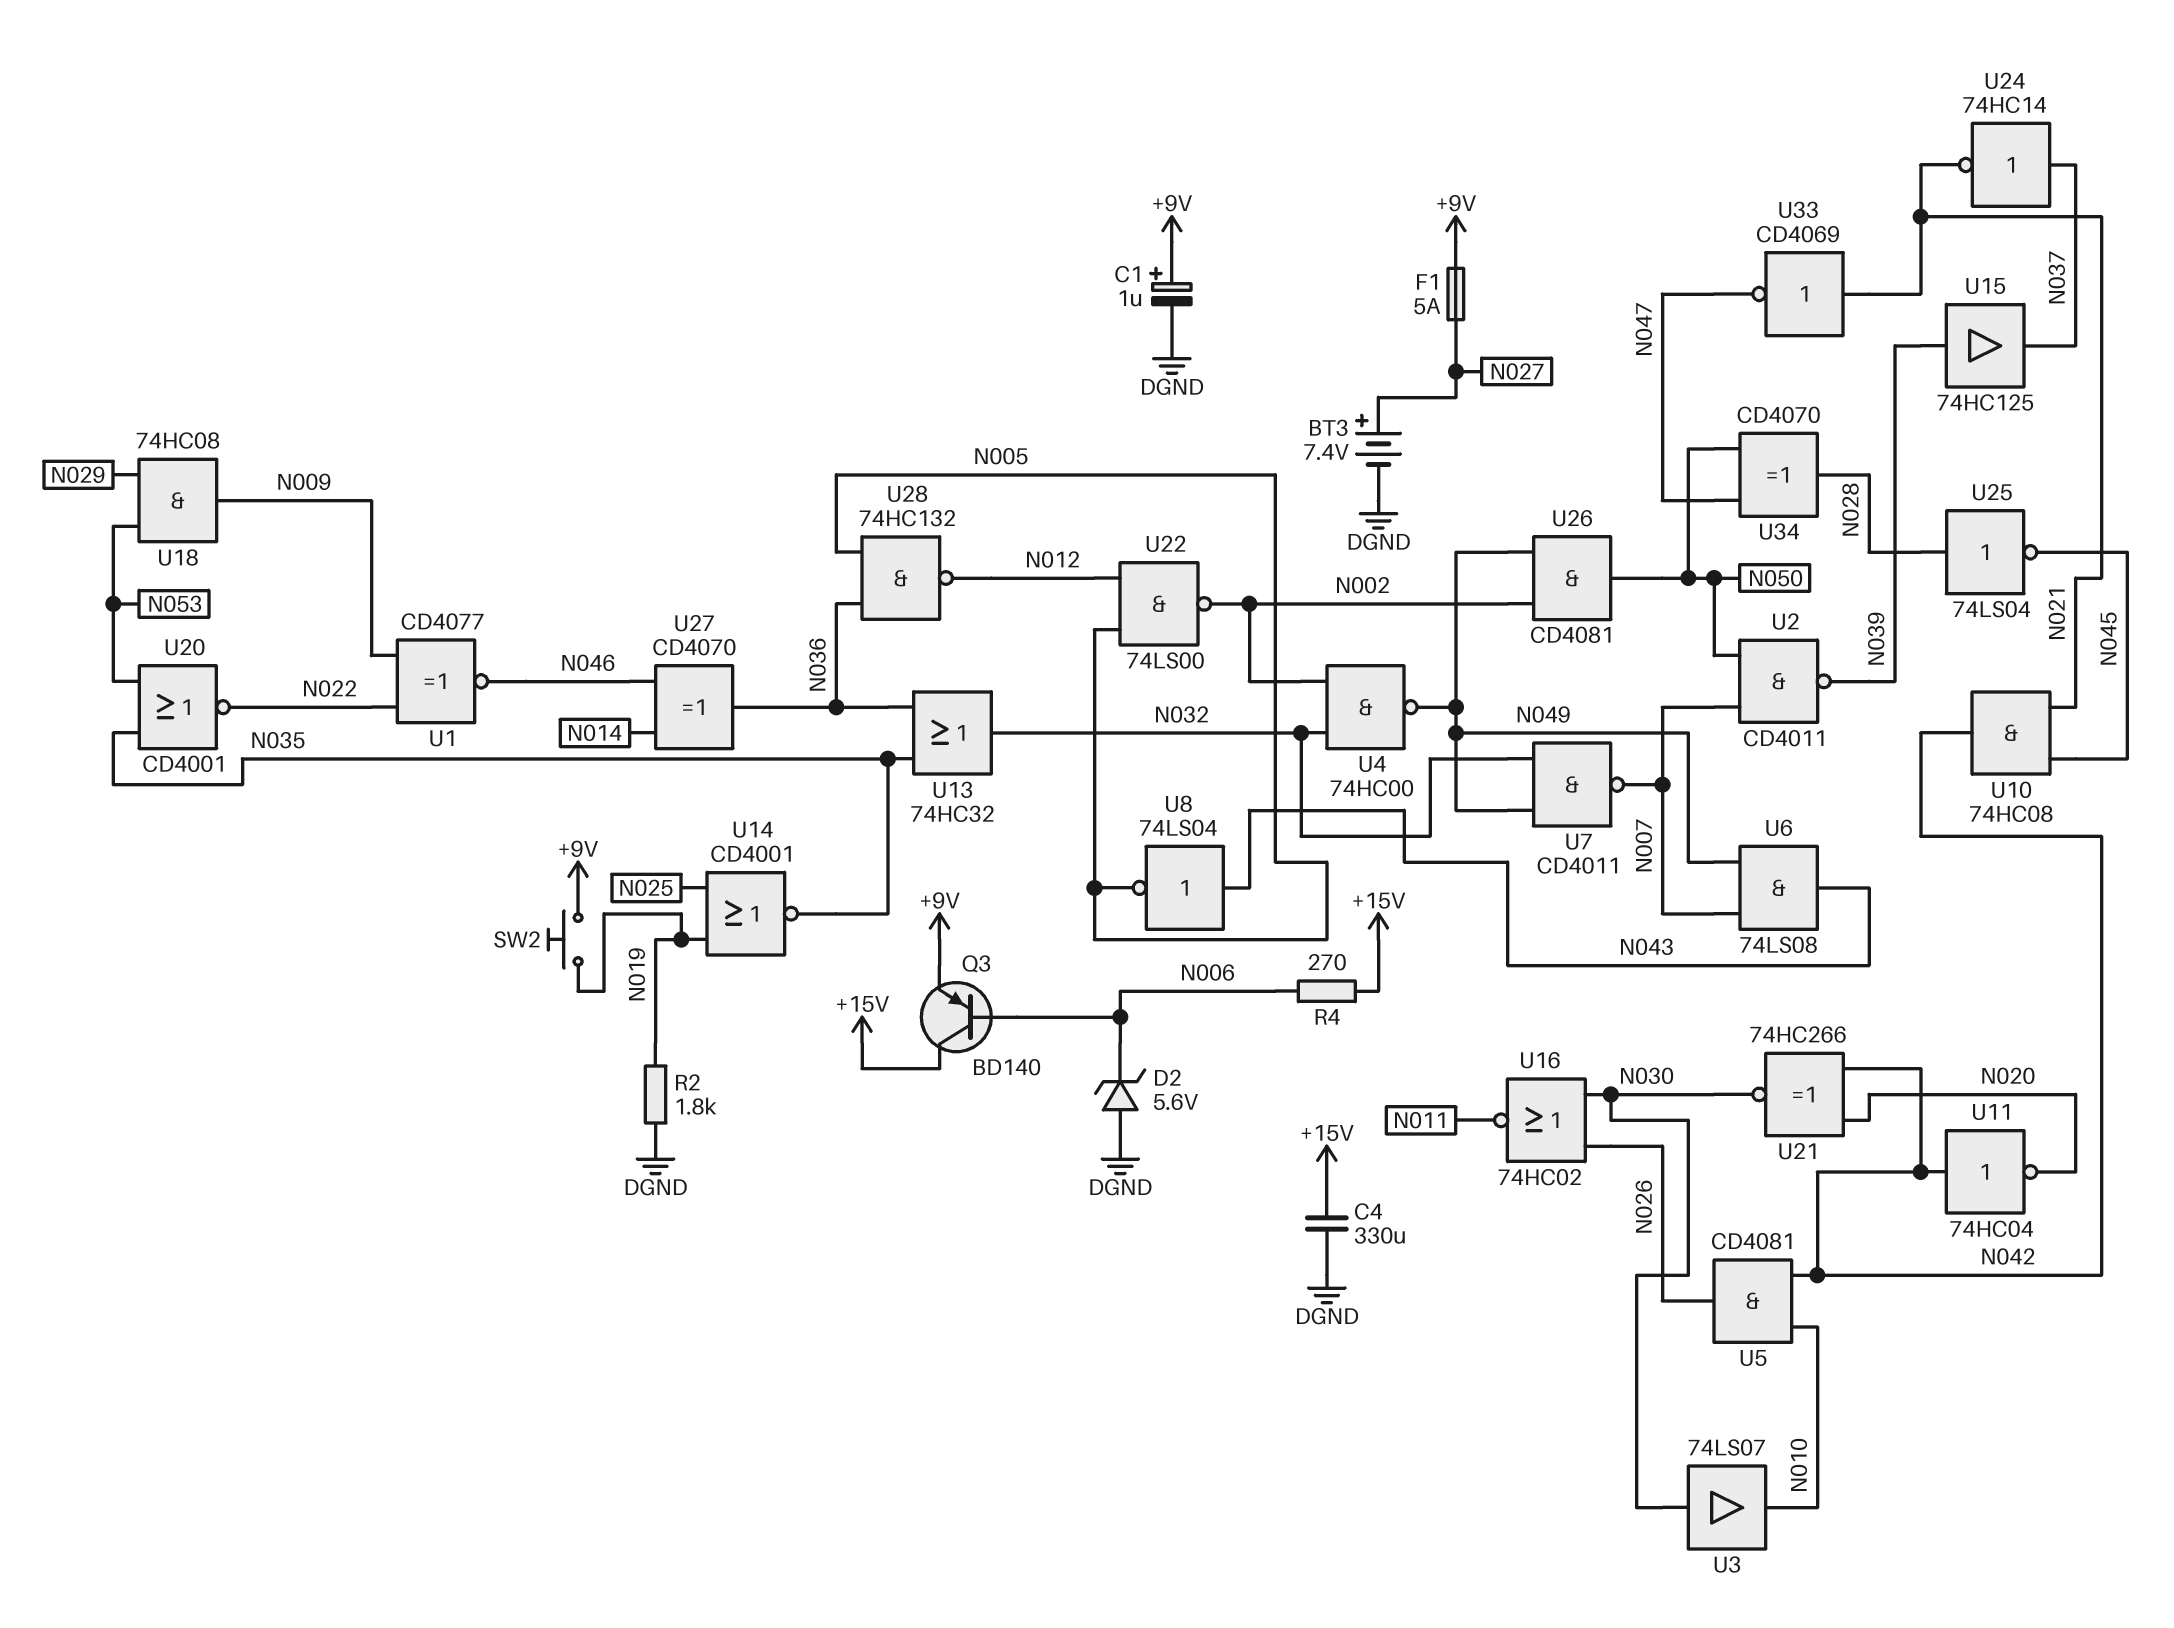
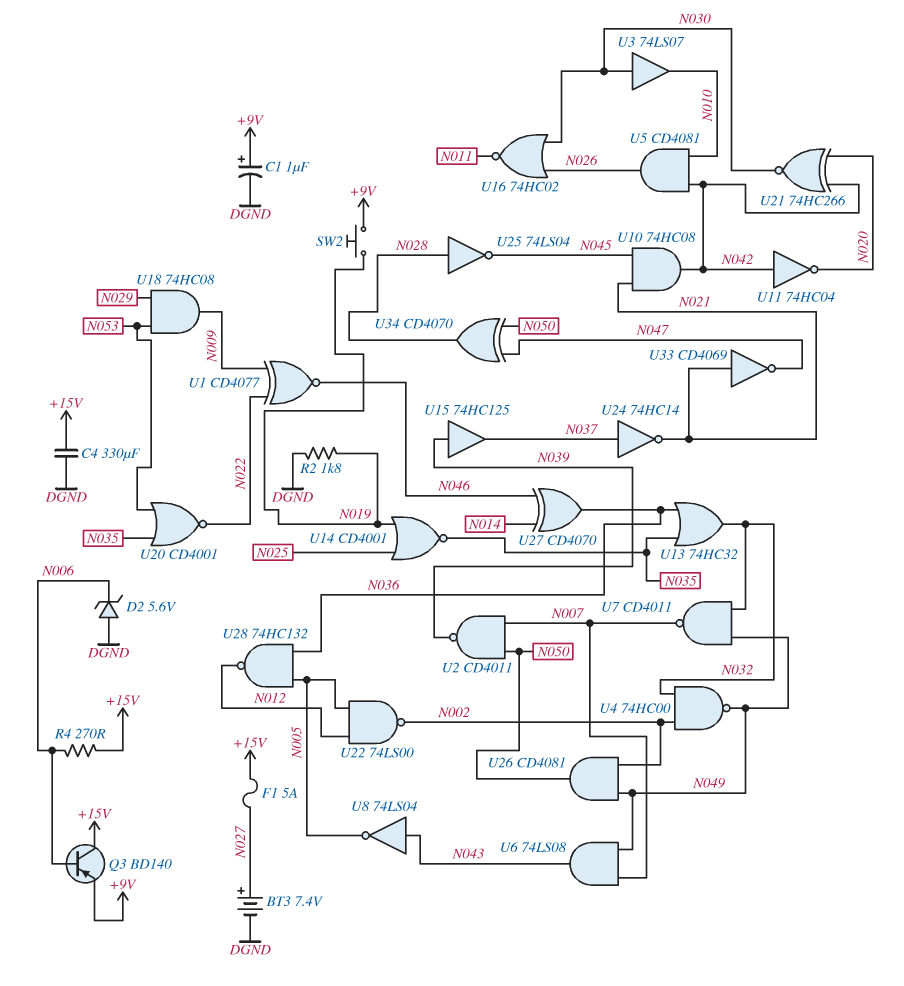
F1: 5A (+9V, N027) -> 5A (+15V, N027)

